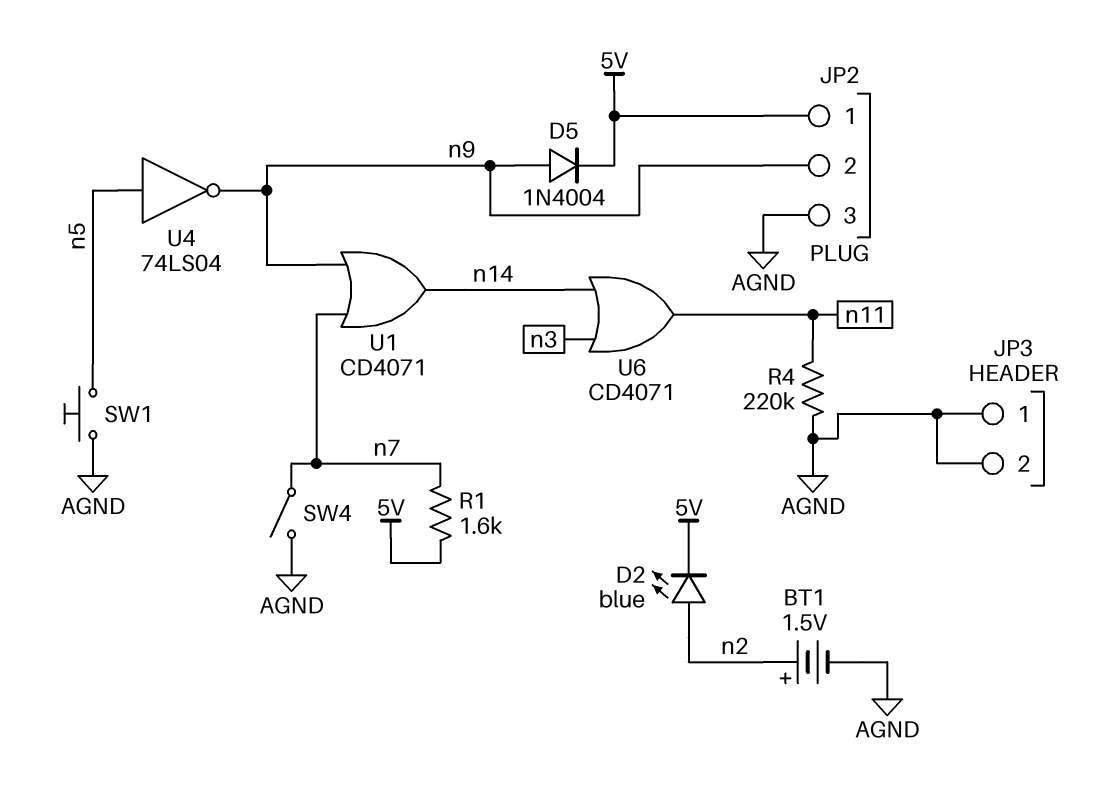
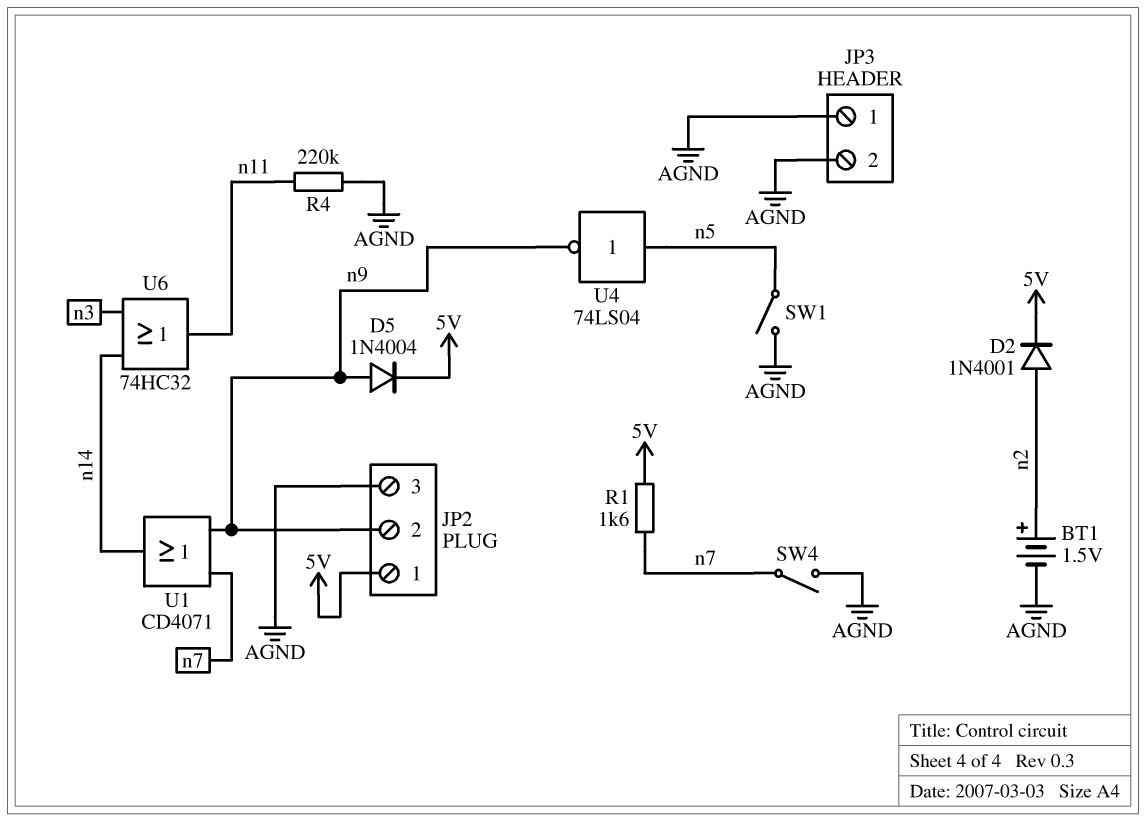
D2: LED blue (A n2, K 5V) -> diode 1N4001 (A n2, K 5V)
SW1: button (AGND, n5) -> switch (AGND, n5)
U6: OR CD4071 (in n3, in n14, out n11) -> OR 74HC32 (in n3, in n14, out n11)

